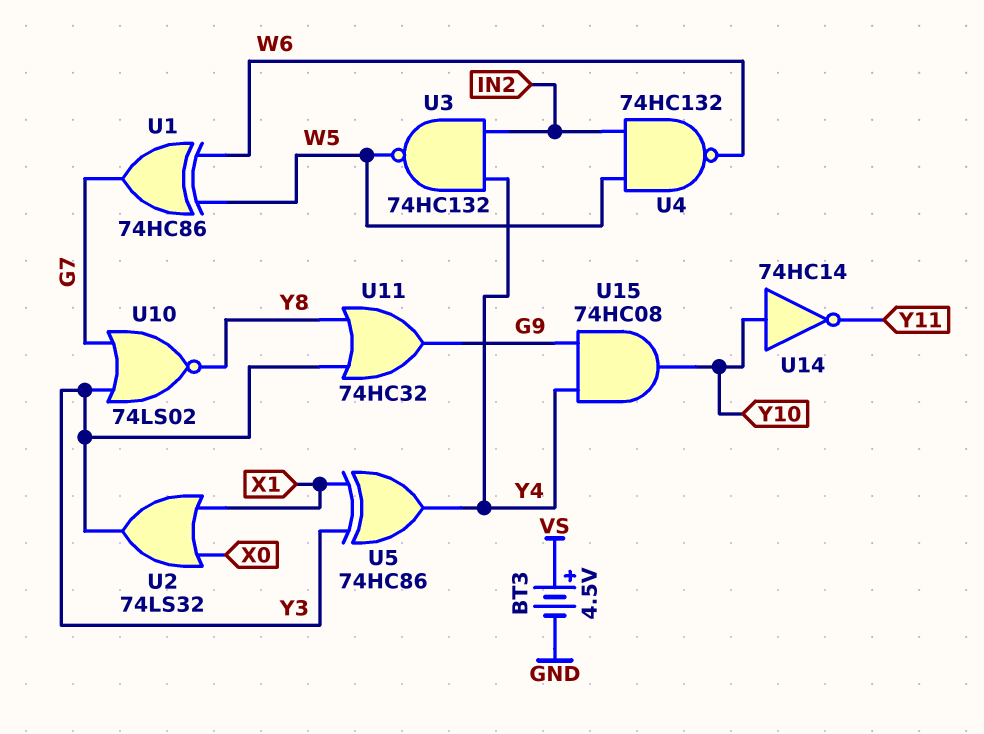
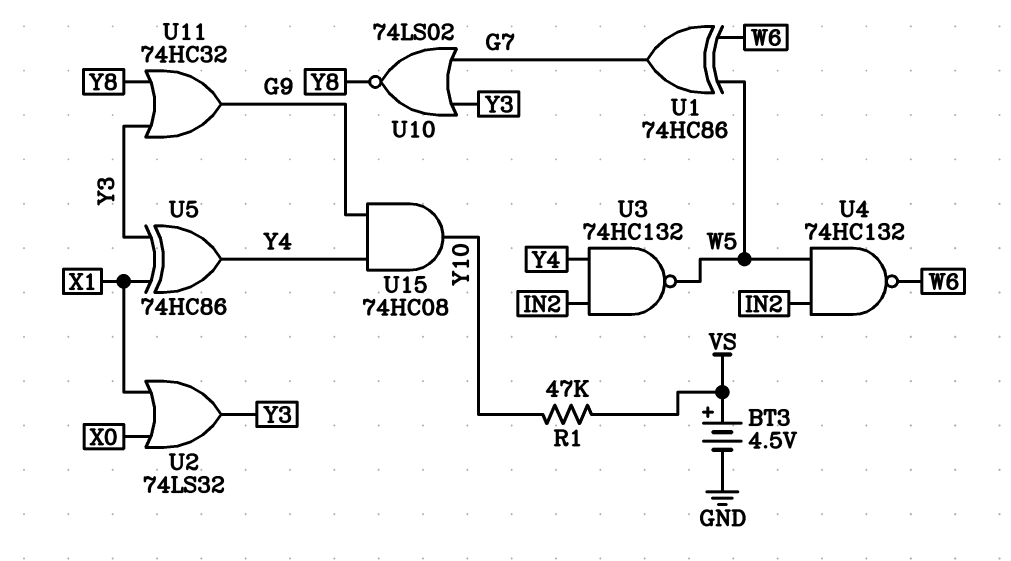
R1: none -> 47k (VS, Y10)
U14: NOT 74HC14 (in Y10, out Y11) -> none

